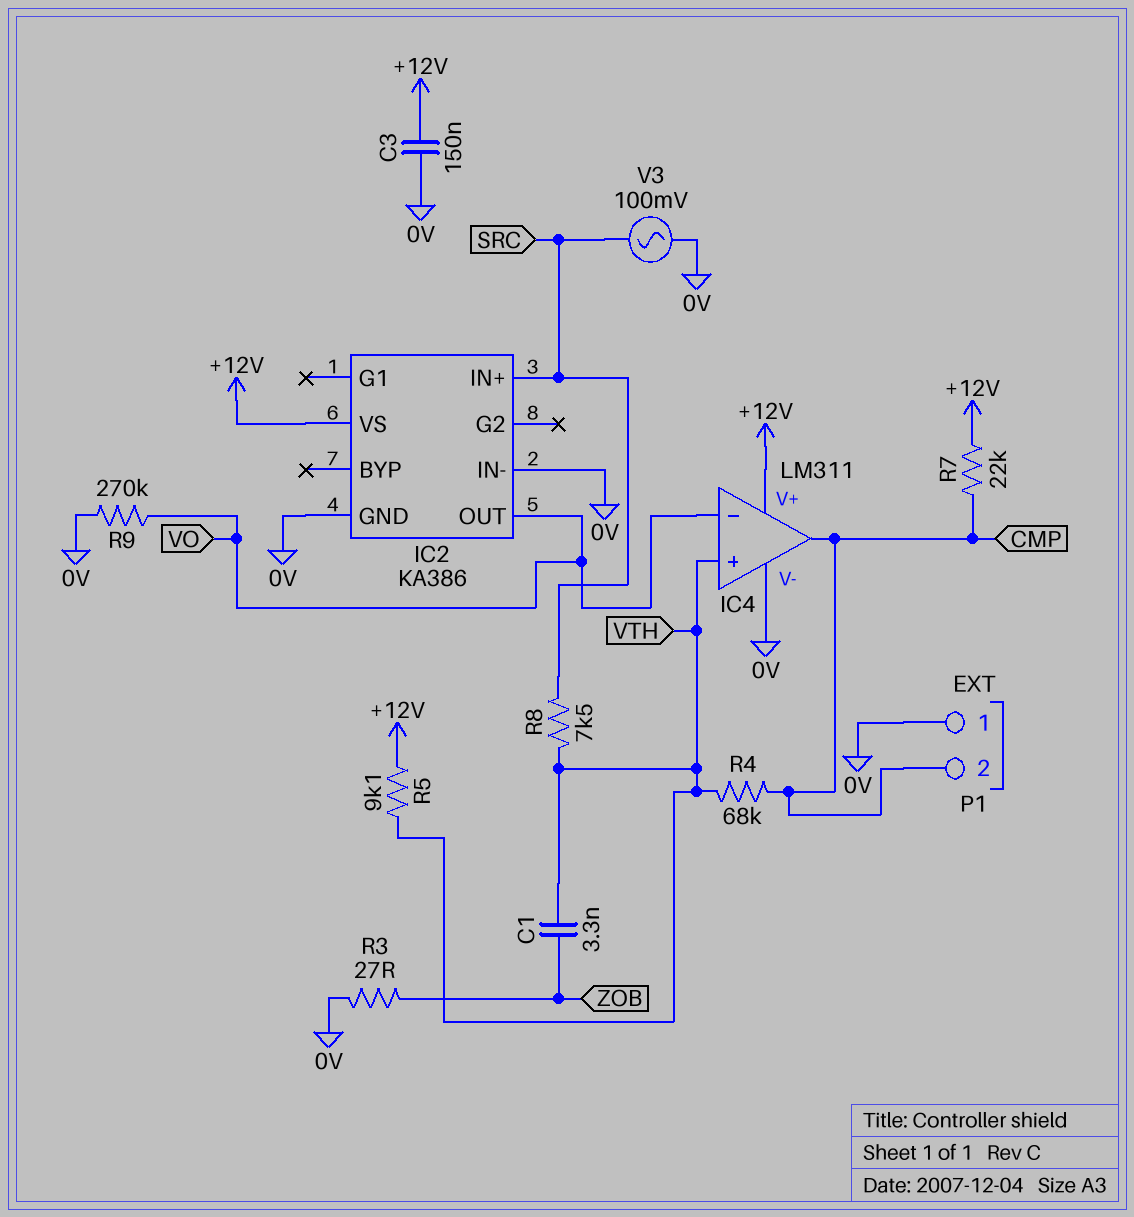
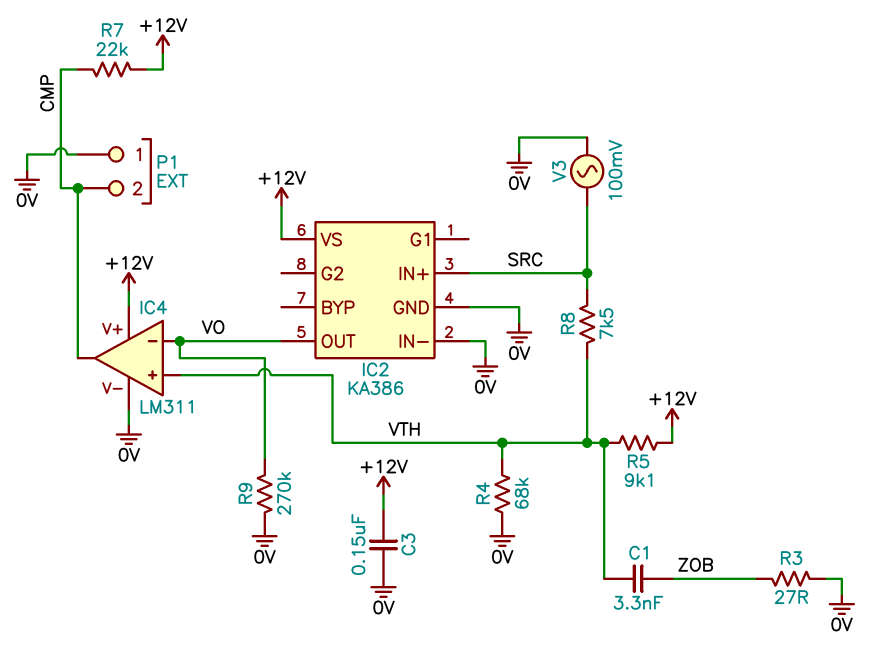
R4: 68k (CMP, VTH) -> 68k (0V, VTH)

